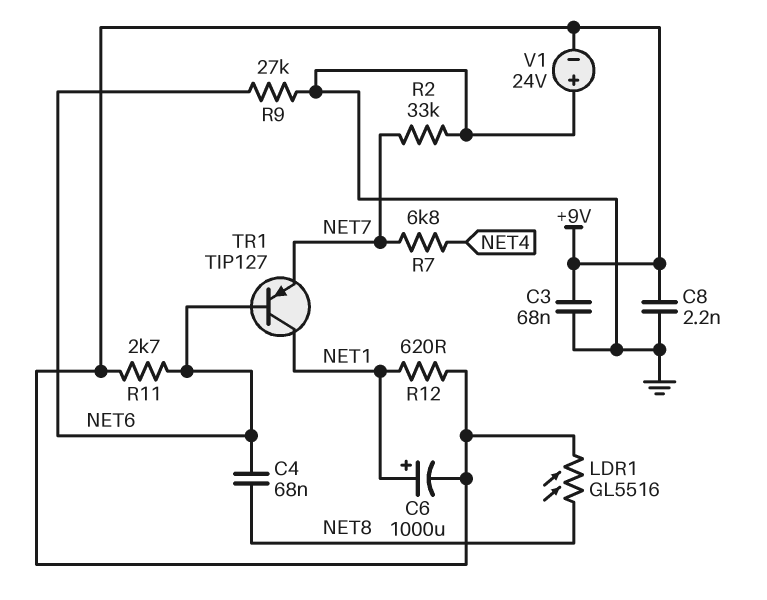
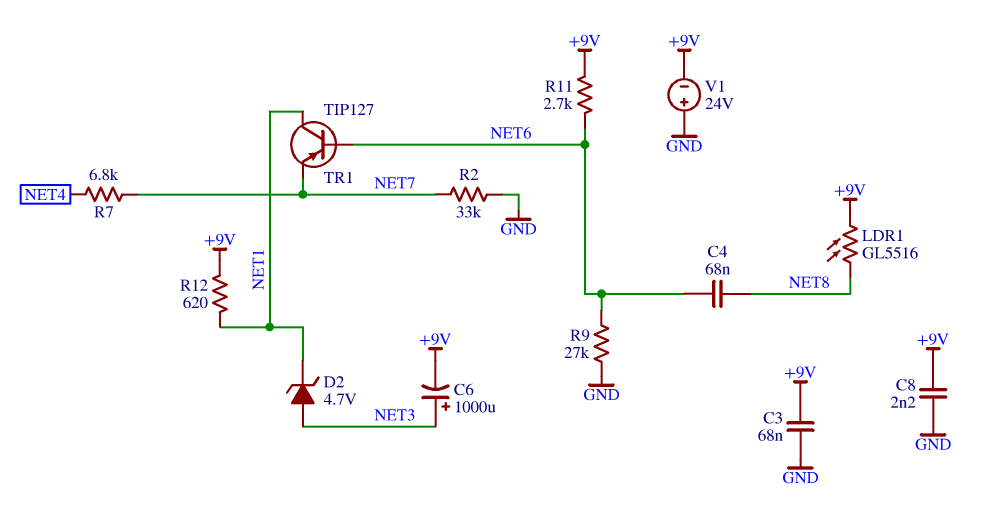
C6: 1000uF (plus NET1, minus +9V) -> 1000uF (plus NET3, minus +9V)
D2: none -> zener 4.7V (A NET3, K NET1)

